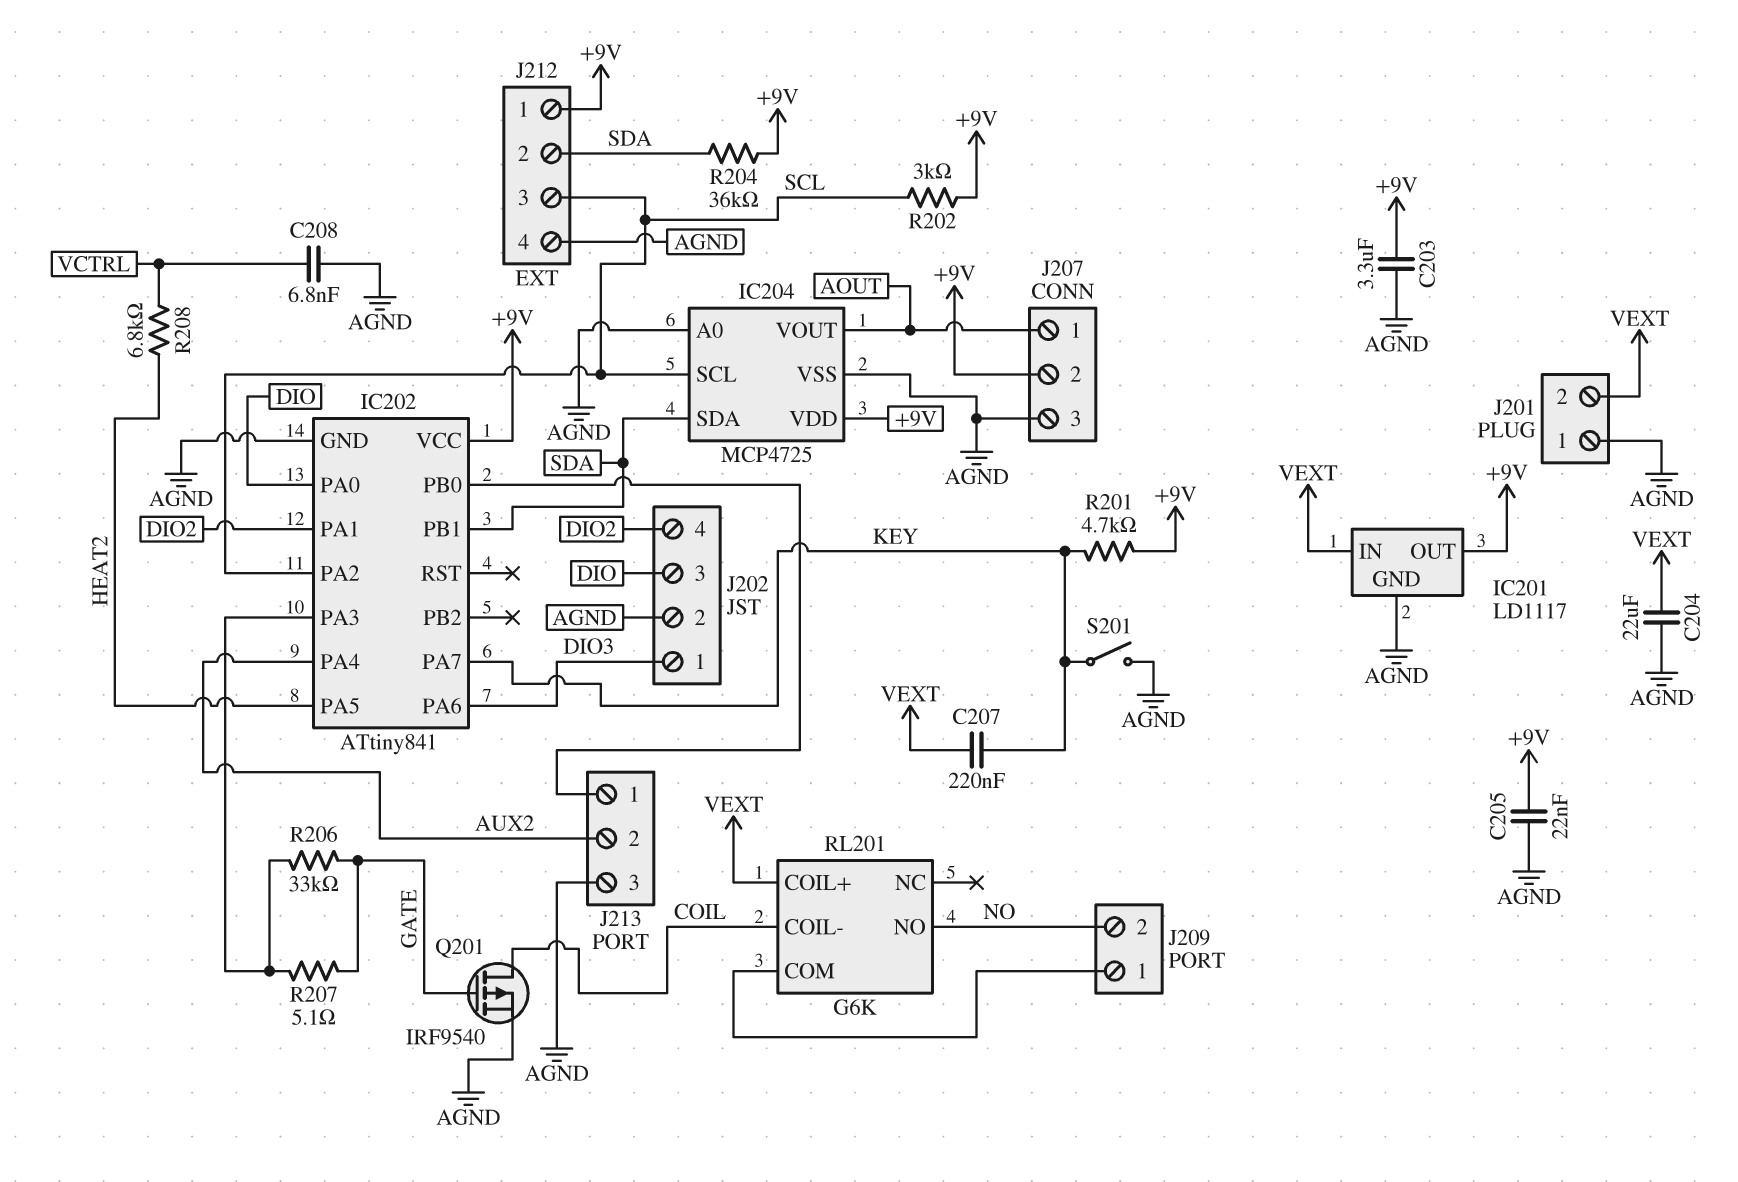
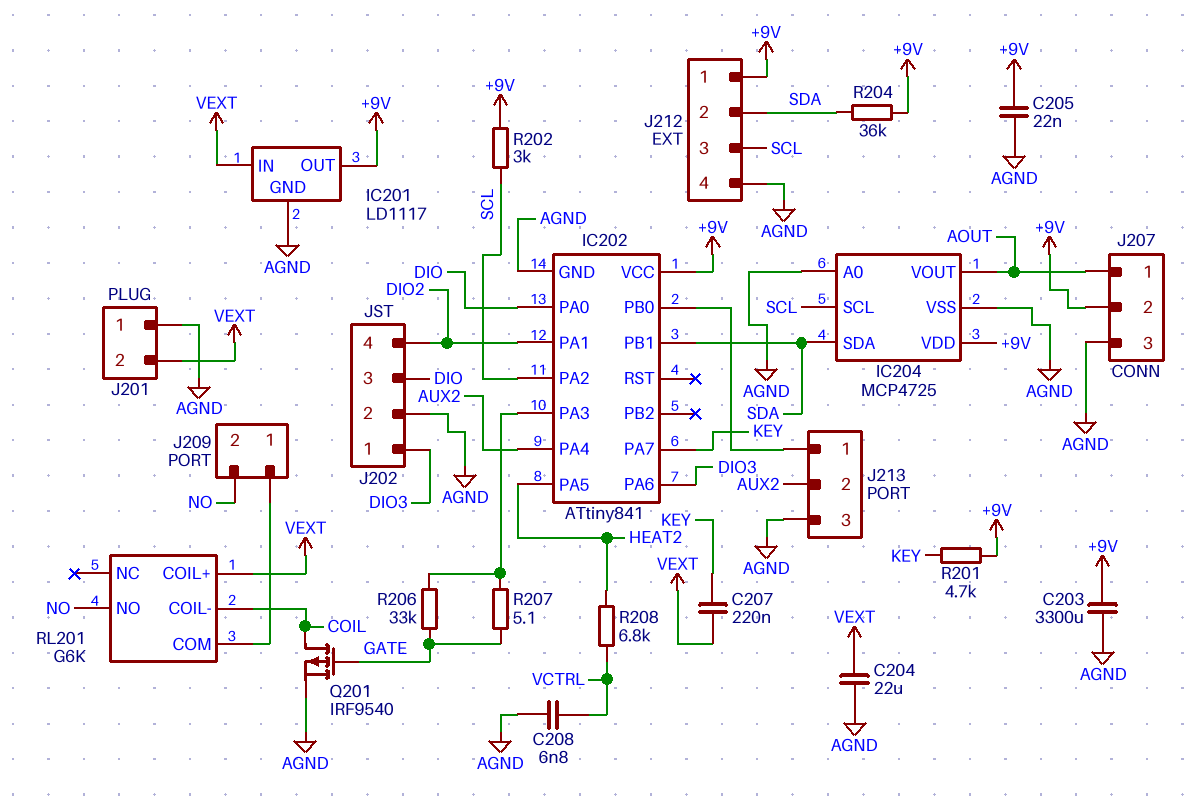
C203: 3.3uF (+9V, AGND) -> 3300uF (+9V, AGND)
S201: switch (AGND, KEY) -> none

